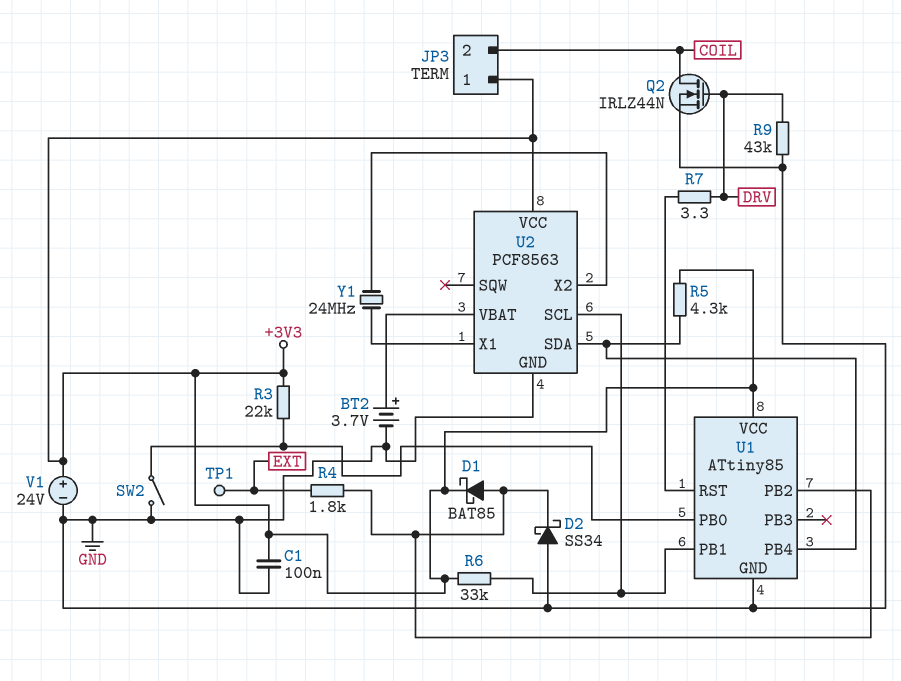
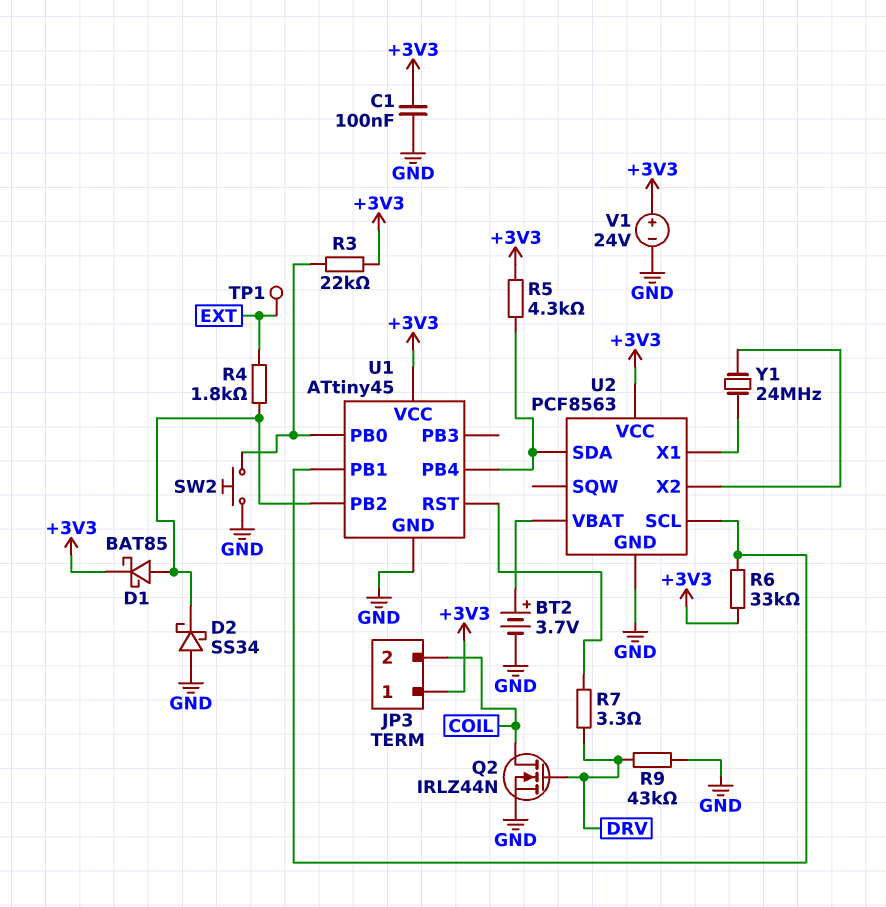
SW2: switch (GND, U1/PB0) -> button (GND, U1/PB0)
U1: ATtiny85 -> ATtiny45

